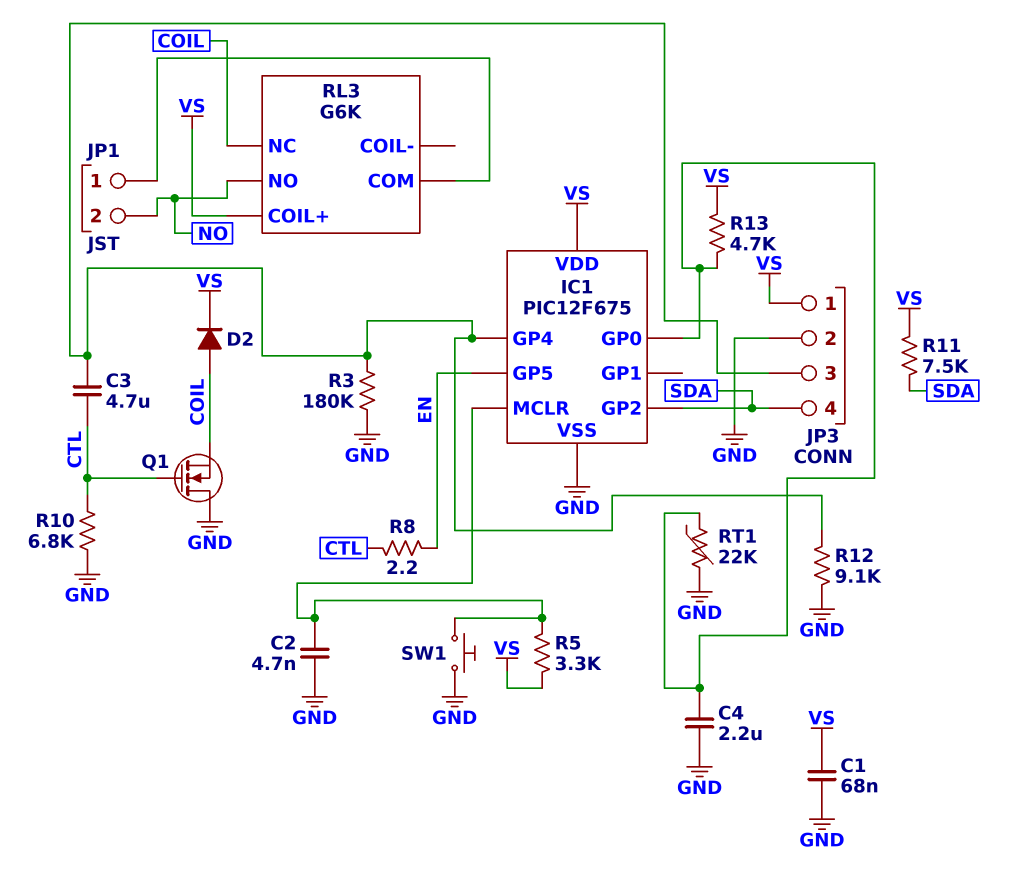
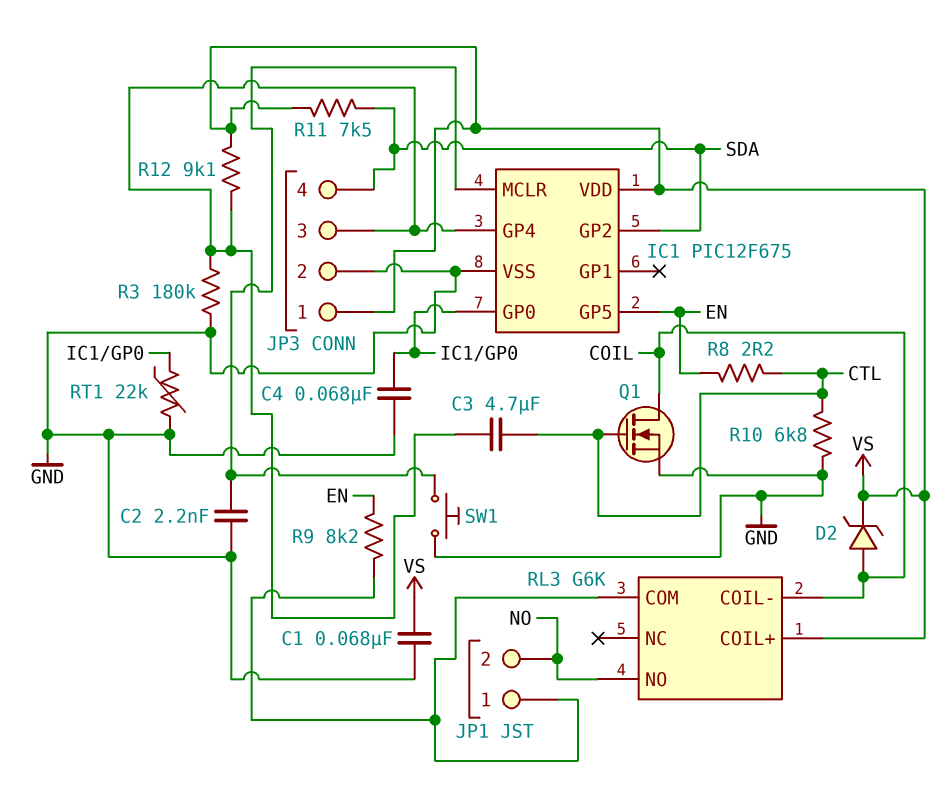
C2: 4.7nF (GND, IC1/MCLR) -> 2.2nF (GND, IC1/MCLR)
C4: 2.2uF (GND, IC1/GP0) -> 68nF (GND, IC1/GP0)
D2: diode (A COIL, K VS) -> zener (A COIL, K VS)
Q1: NMOS (G CTL, D GND, S COIL) -> NMOS (G CTL, D COIL, S GND)
R5: 3.3k (IC1/MCLR, VS) -> none
R9: none -> 8.2k (EN, JP1/1)
R12: 9.1k (GND, IC1/GP4) -> 9.1k (IC1/GP4, VS)
R13: 4.7k (IC1/GP0, VS) -> none
RL3 pin COIL-: none -> COIL
RL3 pin NC: COIL -> none

